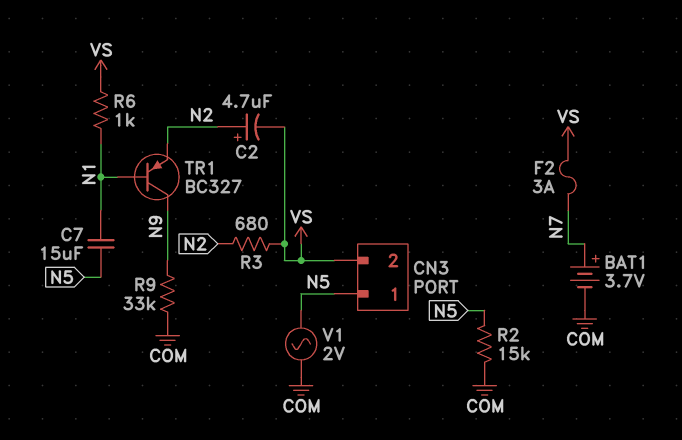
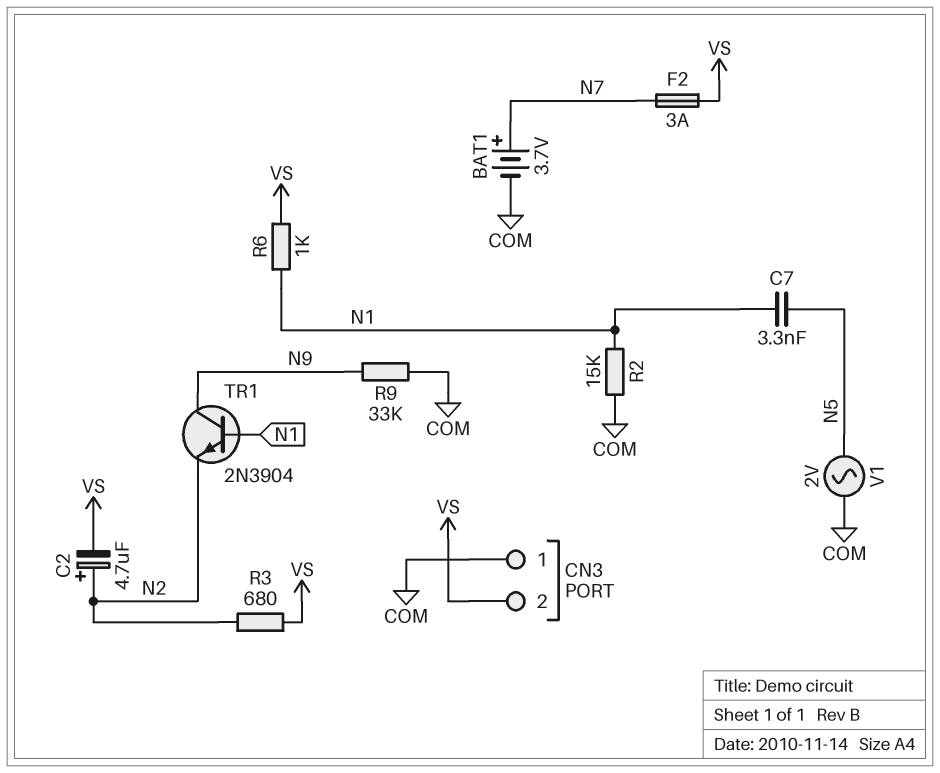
C7: 15uF (N1, N5) -> 3.3nF (N1, N5)
CN3 pin 1: N5 -> COM
R2: 15k (COM, N5) -> 15k (COM, N1)
TR1: PNP BC327 (B N1, C N9, E N2) -> NPN 2N3904 (B N1, C N9, E N2)

